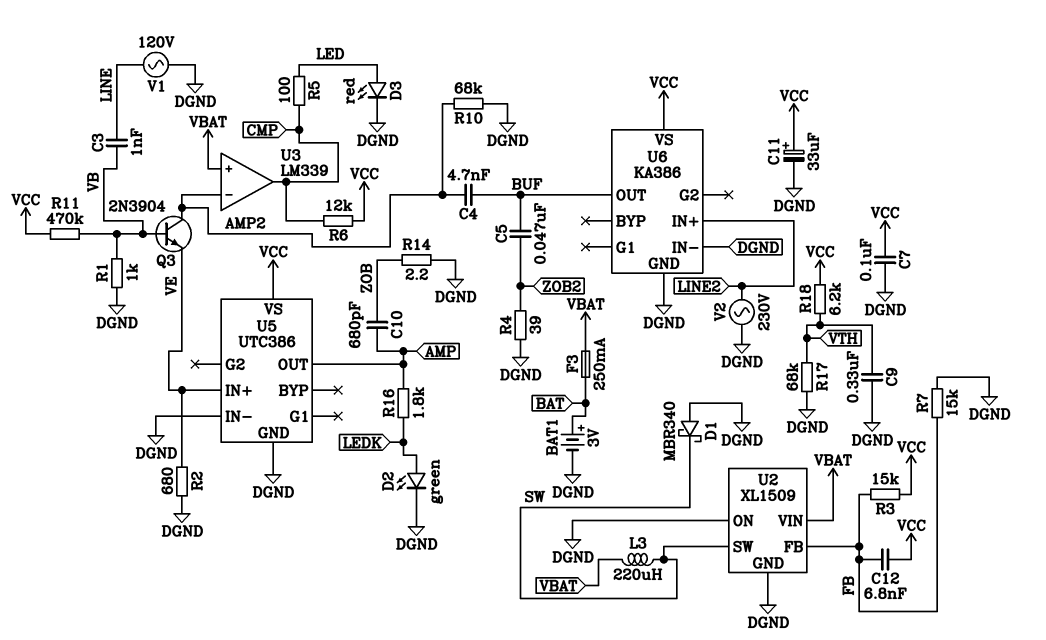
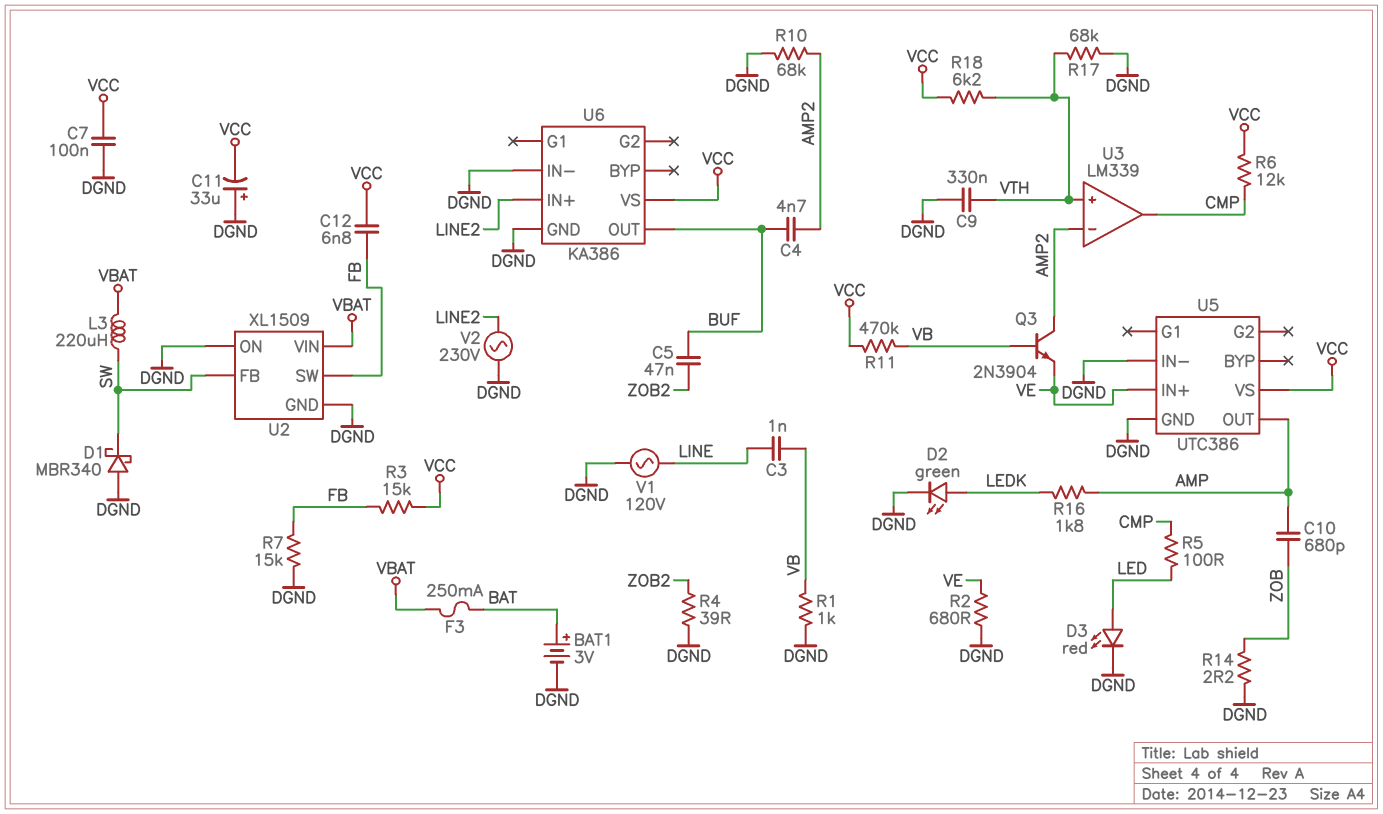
C11: 33uF (plus VCC, minus DGND) -> 33uF (plus DGND, minus VCC)
U2 pin FB: FB -> SW
U2 pin SW: SW -> FB
U3 pin in+: VBAT -> VTH

